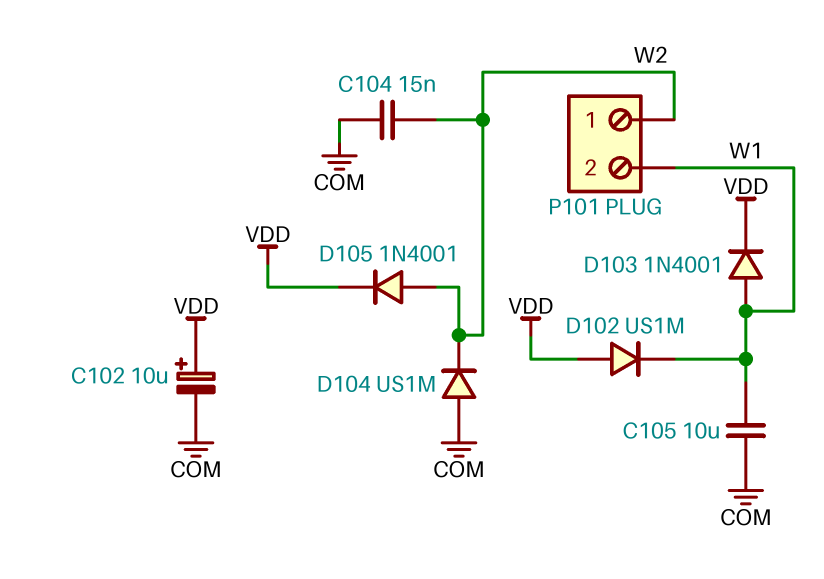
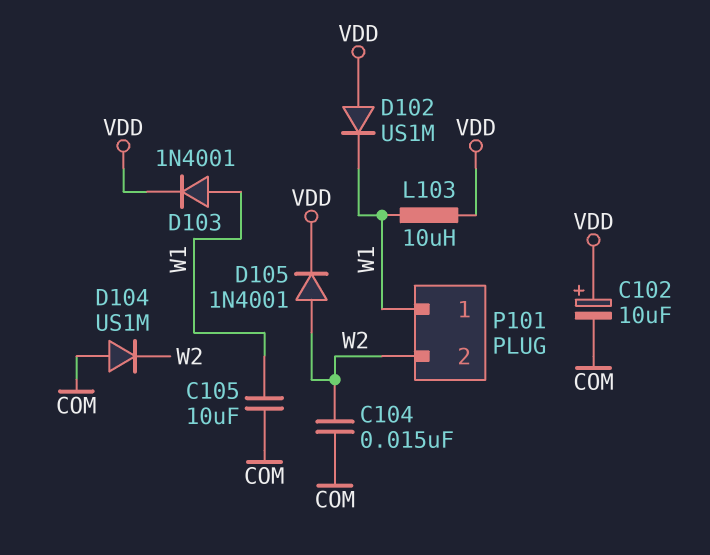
L103: none -> 10uH (VDD, W1)
P101 pin 1: W2 -> W1
P101 pin 2: W1 -> W2

